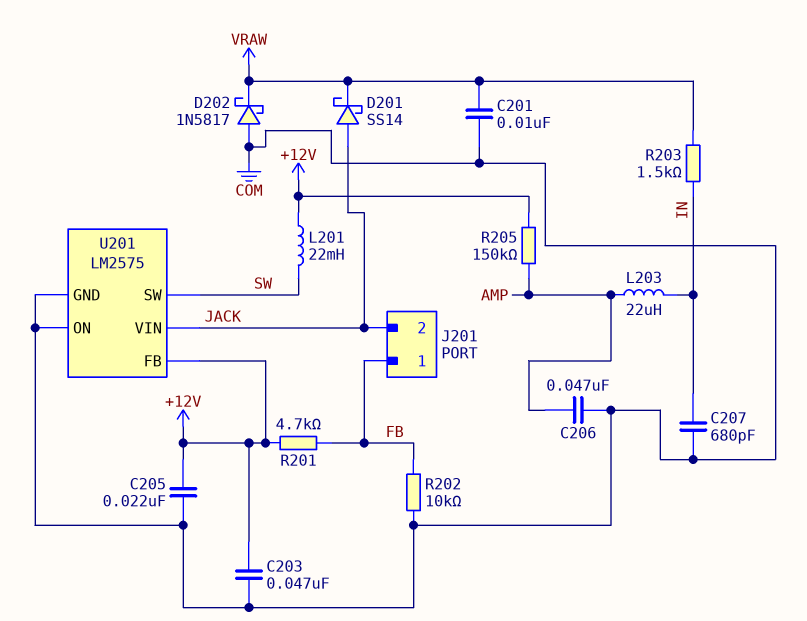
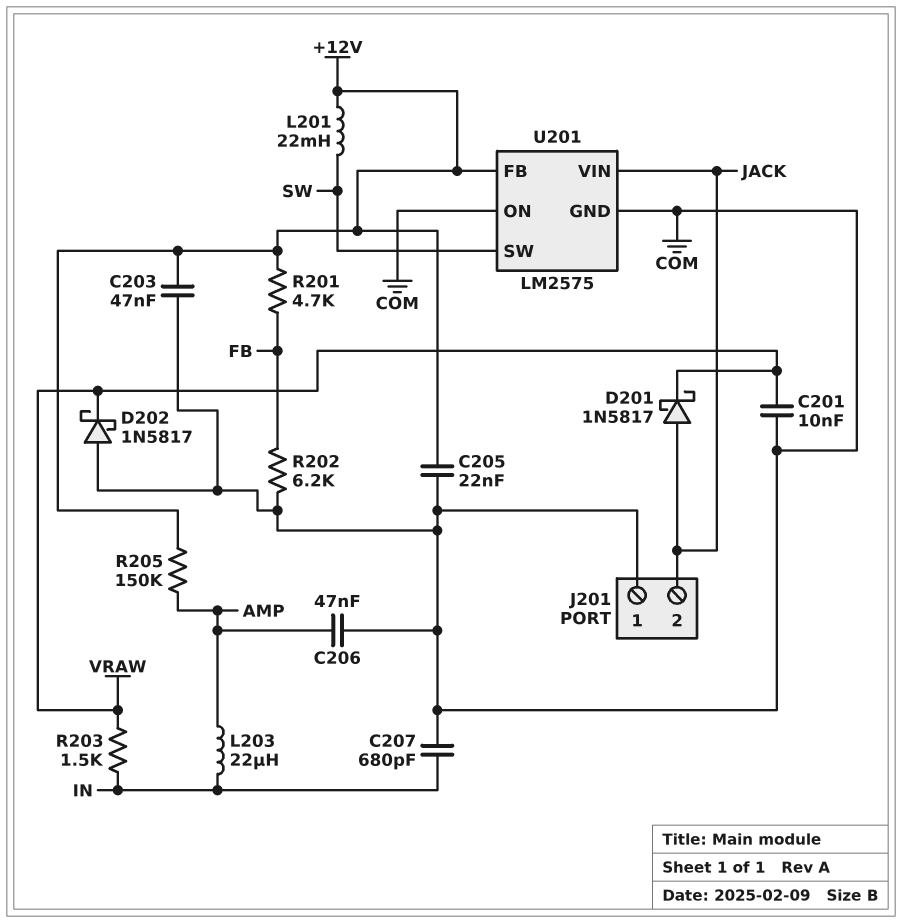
D201: schottky SS14 (A JACK, K VRAW) -> schottky 1N5817 (A JACK, K VRAW)
J201 pin 1: FB -> COM
R202: 10k (COM, FB) -> 6.2k (COM, FB)

